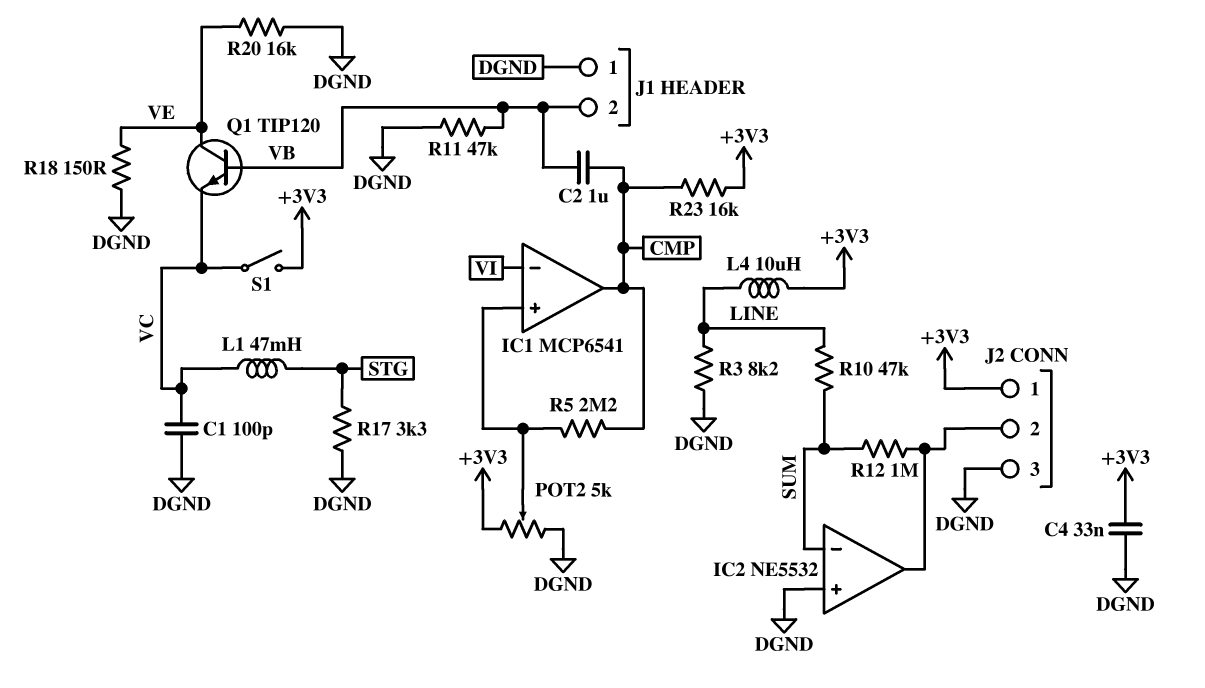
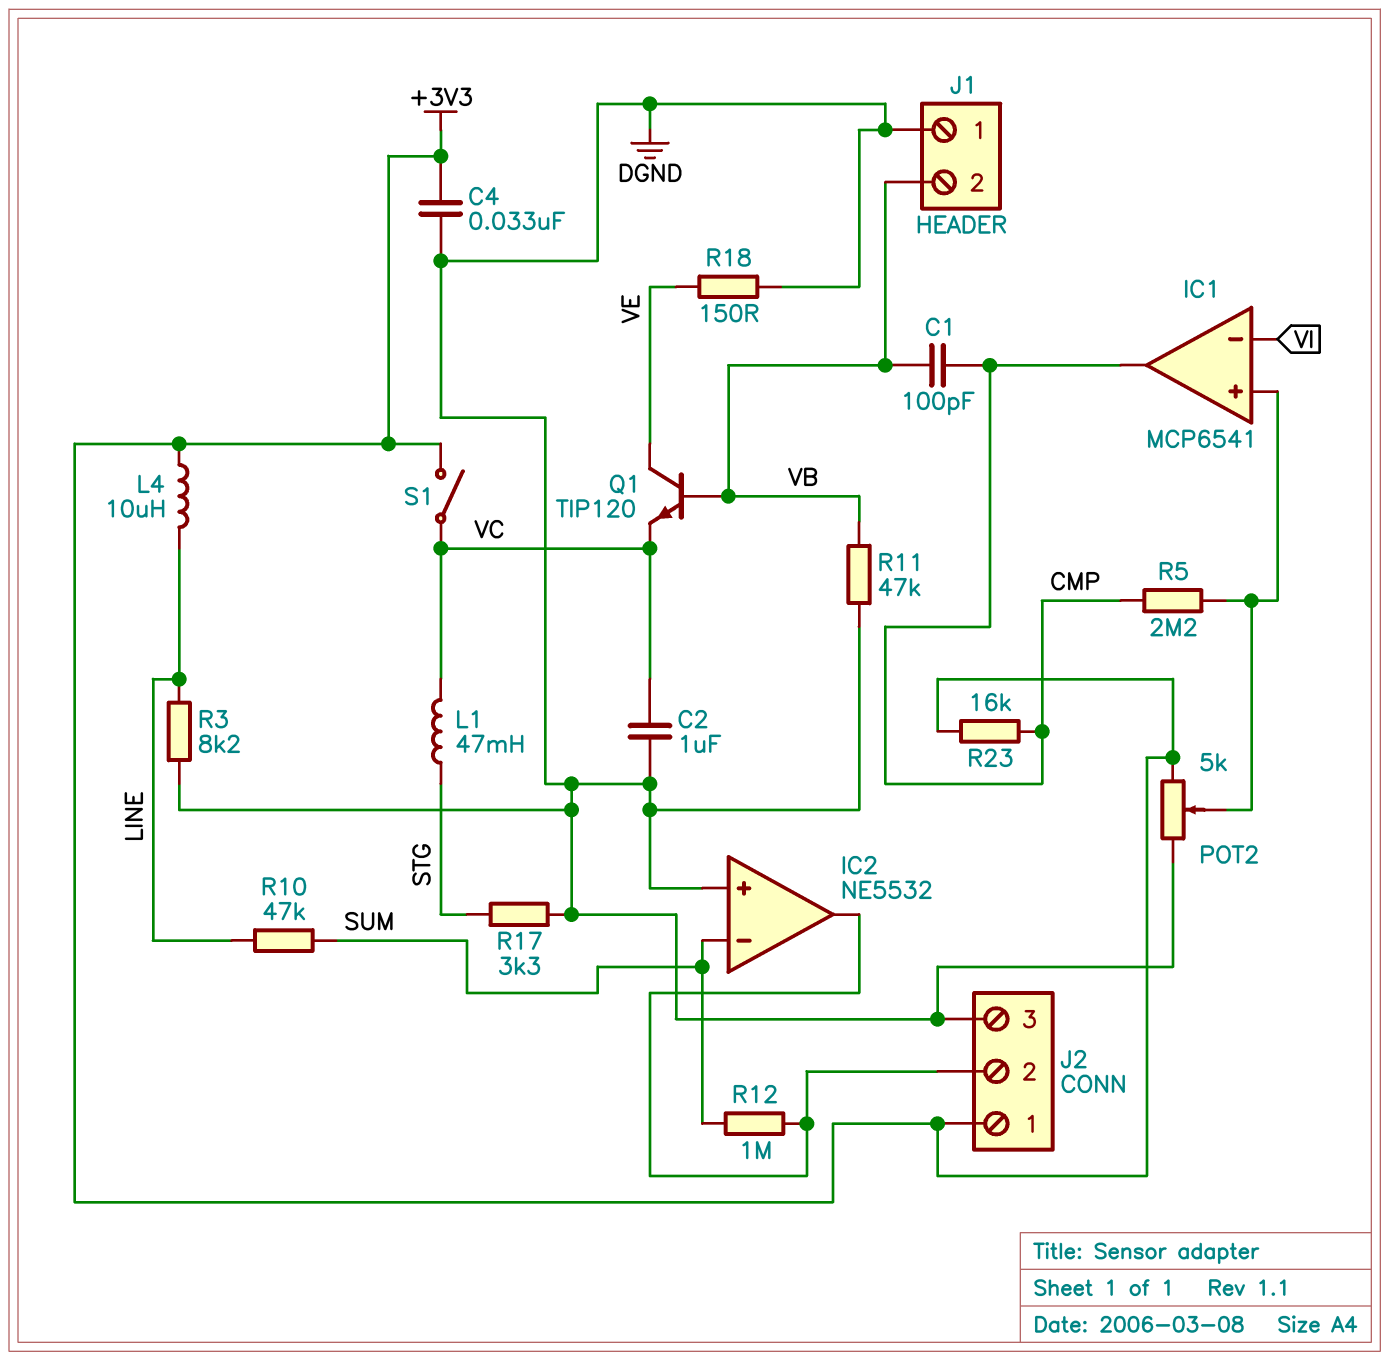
C1: 100pF (DGND, VC) -> 100pF (CMP, VB)
C2: 1uF (CMP, VB) -> 1uF (DGND, VC)
R20: 16k (DGND, VE) -> none

